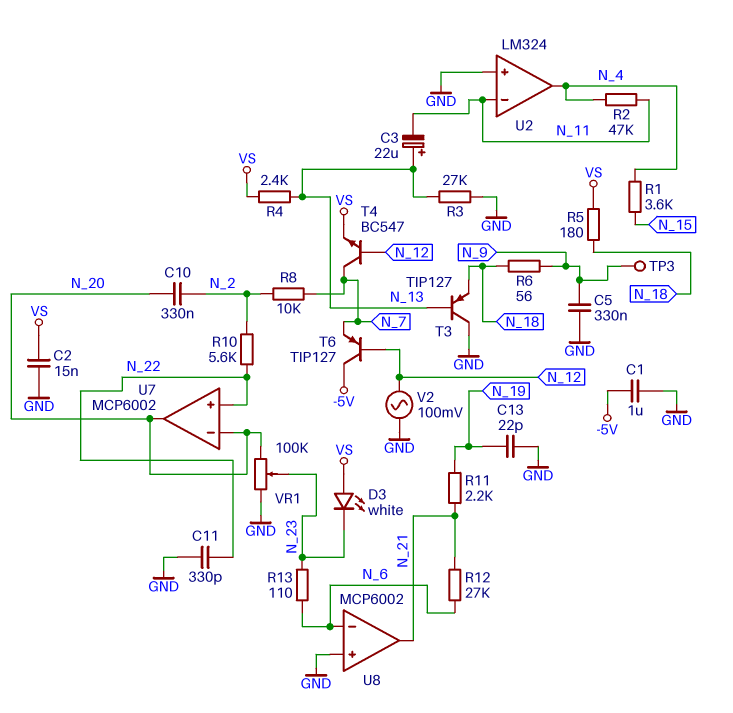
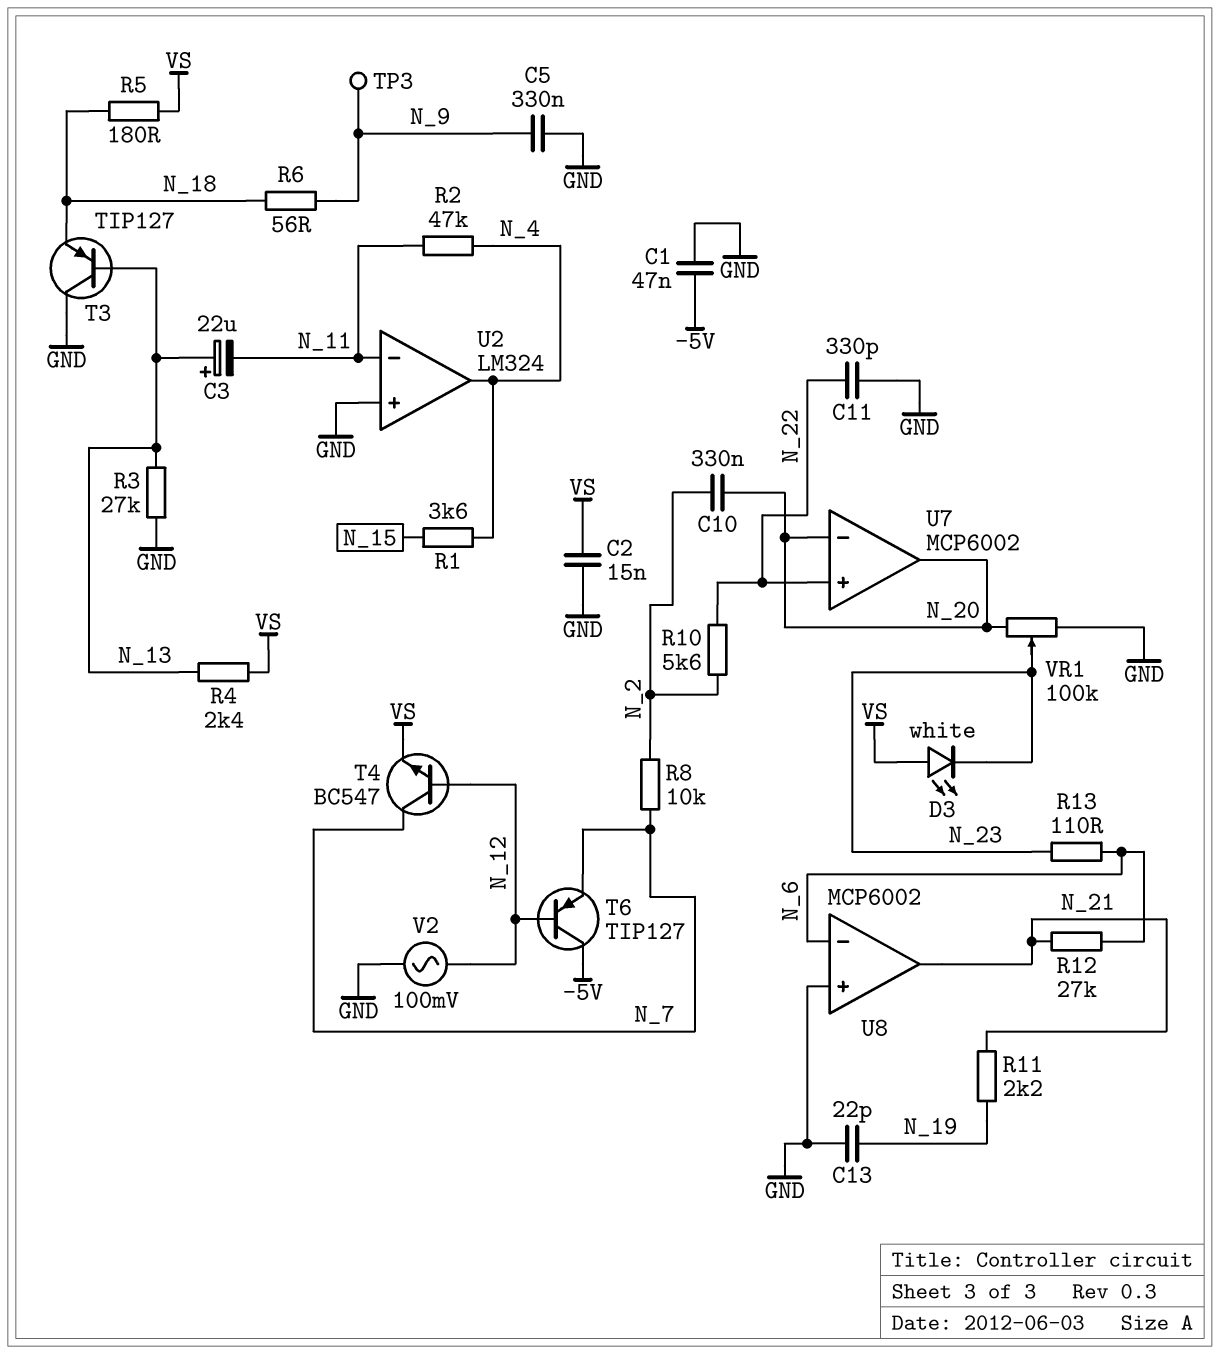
C1: 1uF (-5V, GND) -> 47nF (-5V, GND)

